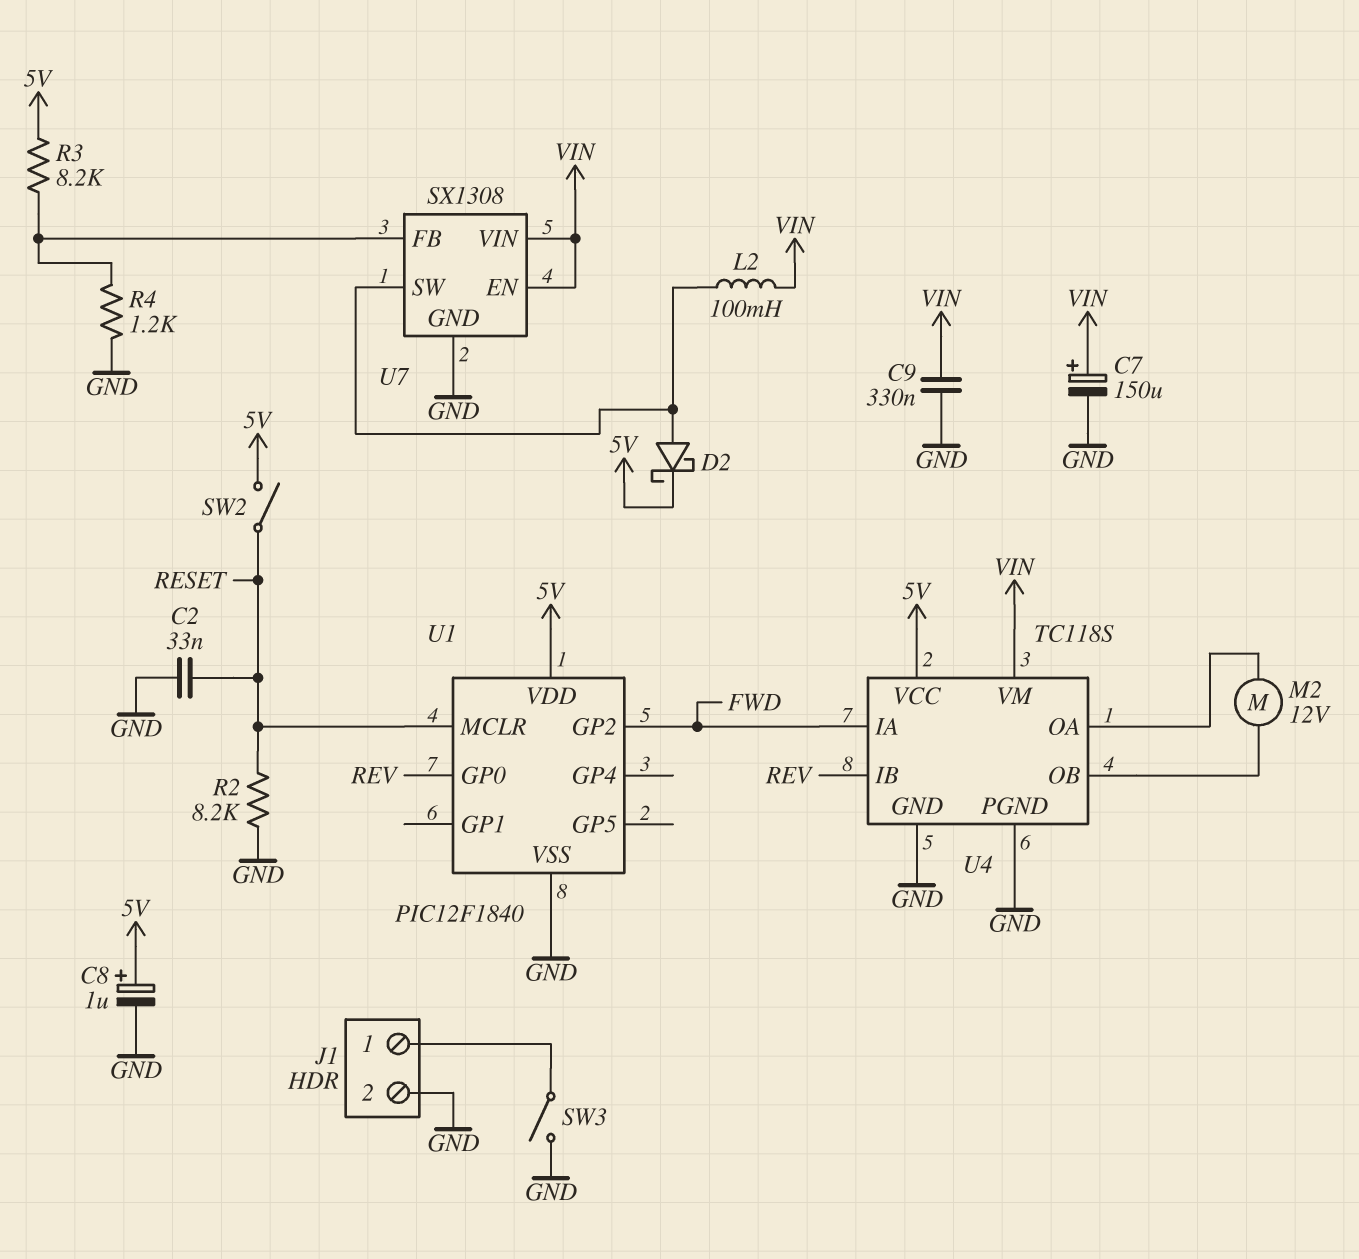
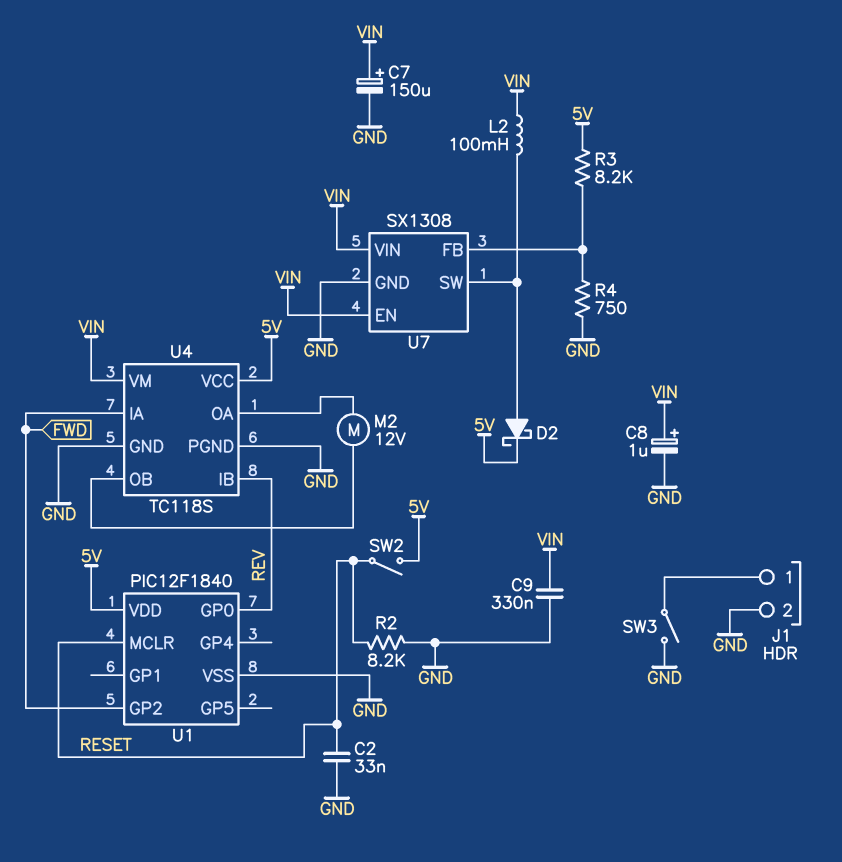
C8: 1uF (plus 5V, minus GND) -> 1uF (plus VIN, minus GND)
R4: 1.2k (GND, U7/FB) -> 750 (GND, U7/FB)

